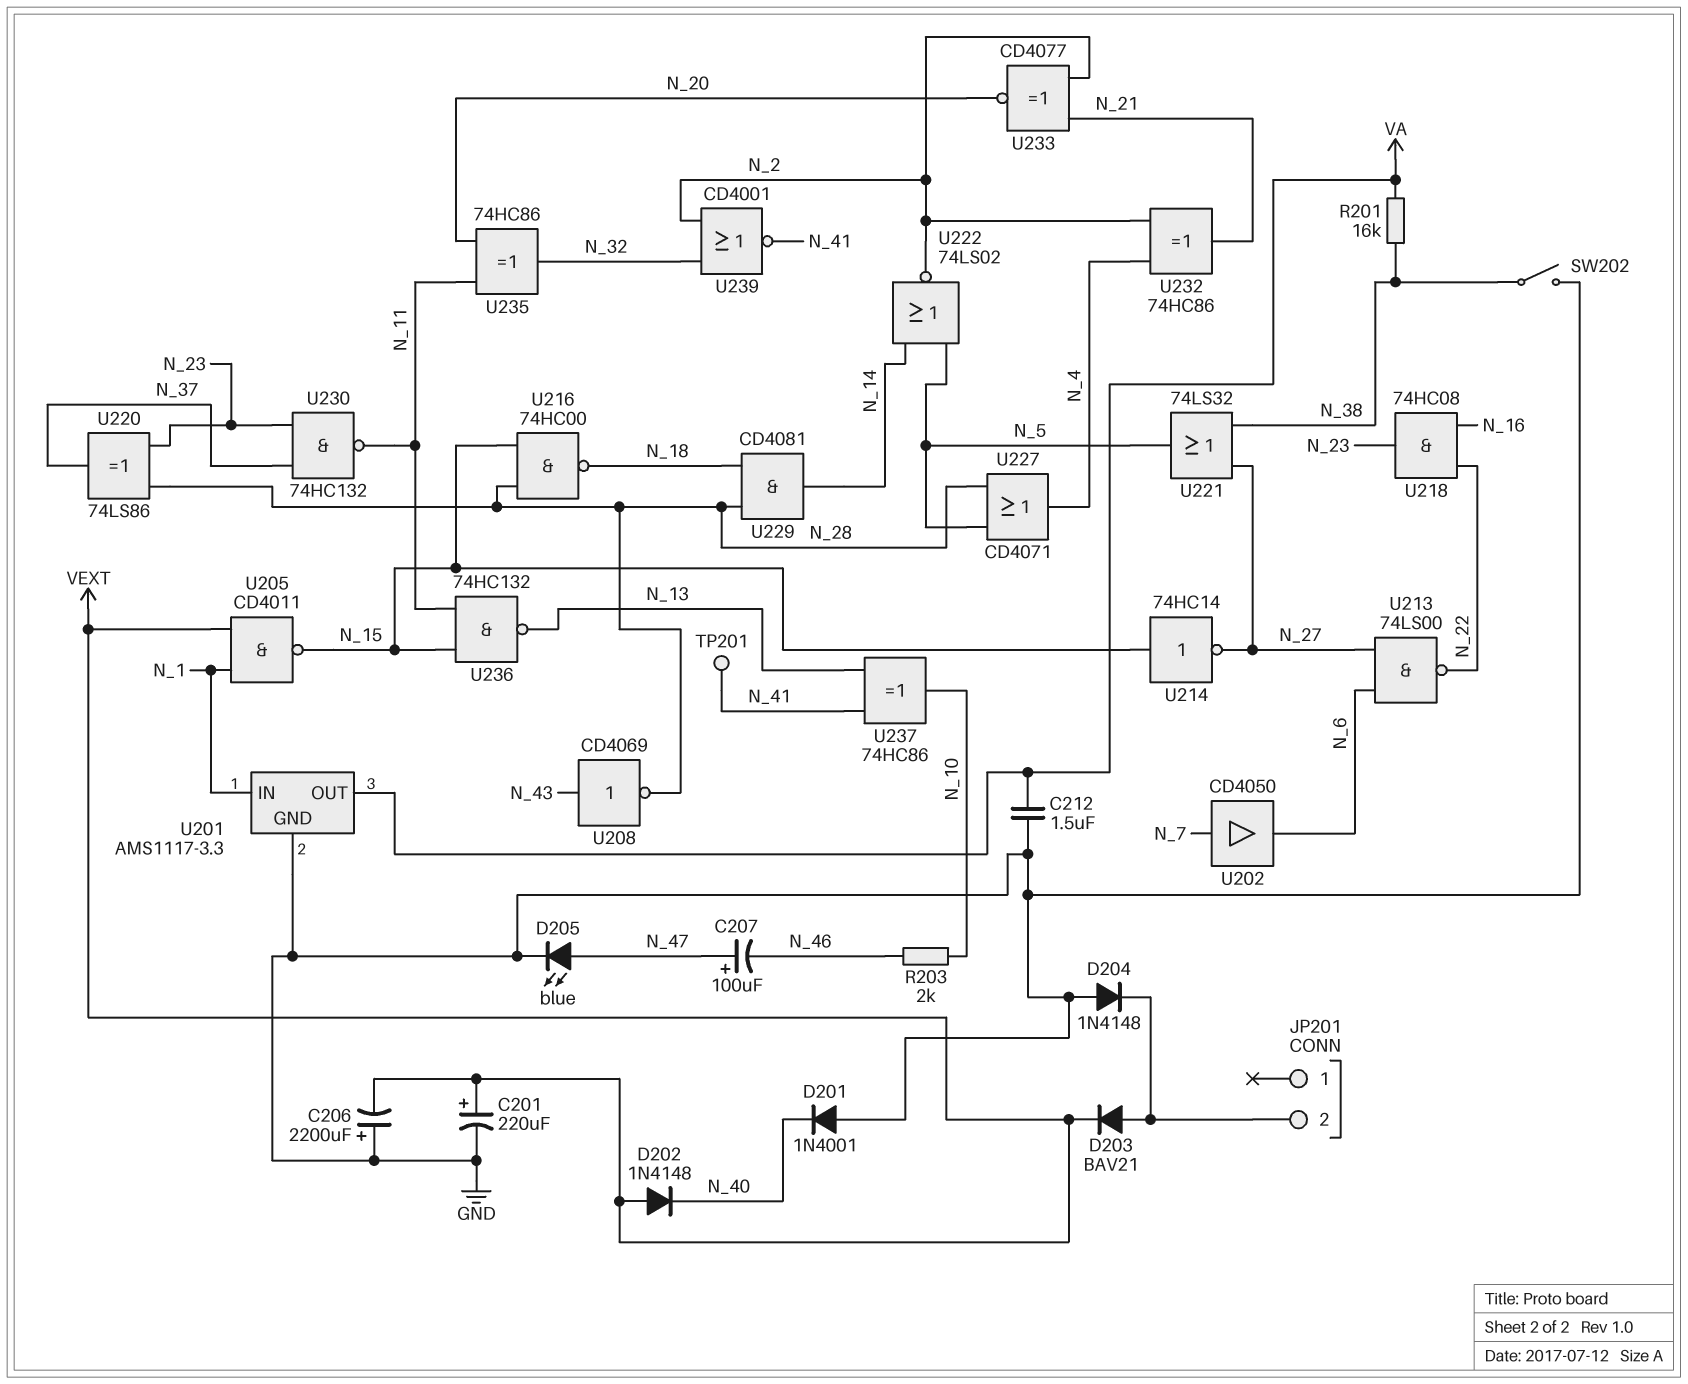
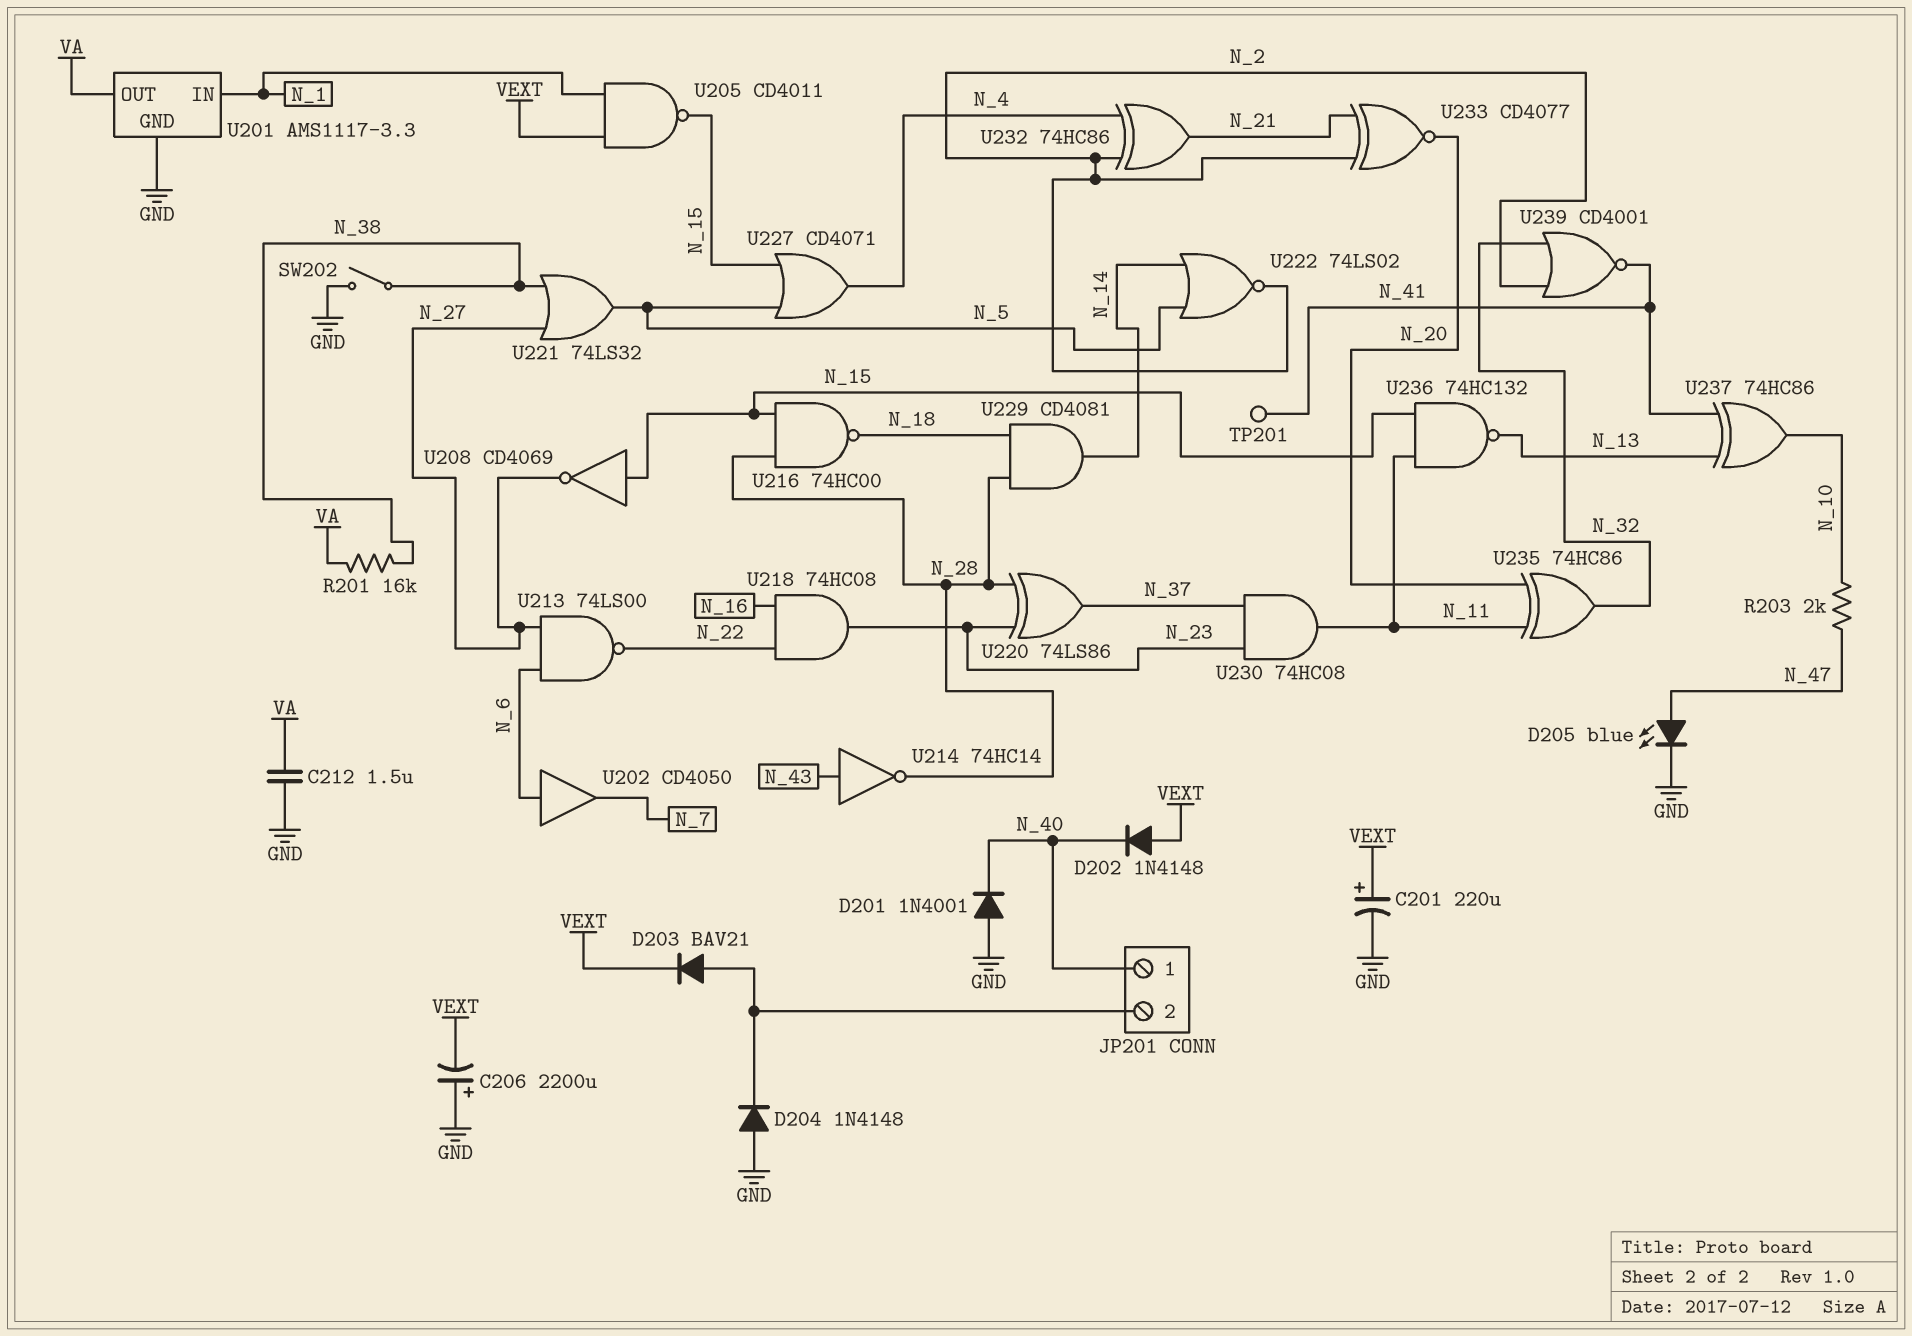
C207: 100uF (plus N_47, minus N_46) -> none
JP201 pin 1: none -> N_40
R203: 2k (N_10, N_46) -> 2k (N_10, N_47)
U202: buffer CD4050 (in N_7, out N_6) -> buffer CD4050 (in N_6, out N_7)
U208: NOT CD4069 (in N_43, out N_28) -> NOT CD4069 (in N_15, out N_27)
U214: NOT 74HC14 (in N_15, out N_27) -> NOT 74HC14 (in N_43, out N_28)
U227: OR CD4071 (in N_5, in N_28, out N_4) -> OR CD4071 (in N_5, in N_15, out N_4)
U230: NAND 74HC132 (in N_23, in N_37, out N_11) -> AND 74HC08 (in N_23, in N_37, out N_11)

